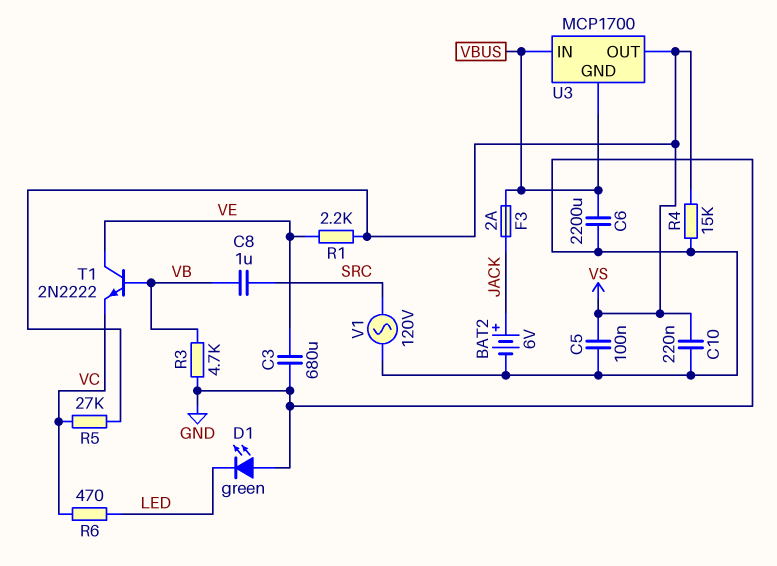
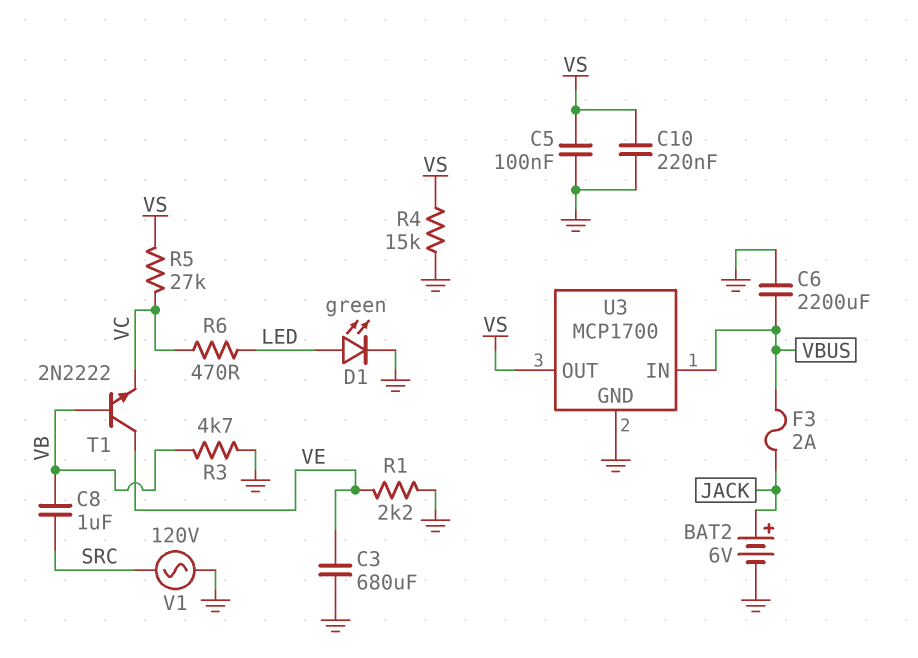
D1: LED green (A GND, K LED) -> LED green (A LED, K GND)
R1: 2.2k (VE, VS) -> 2.2k (GND, VE)
U3 pin GND: VBUS -> GND

